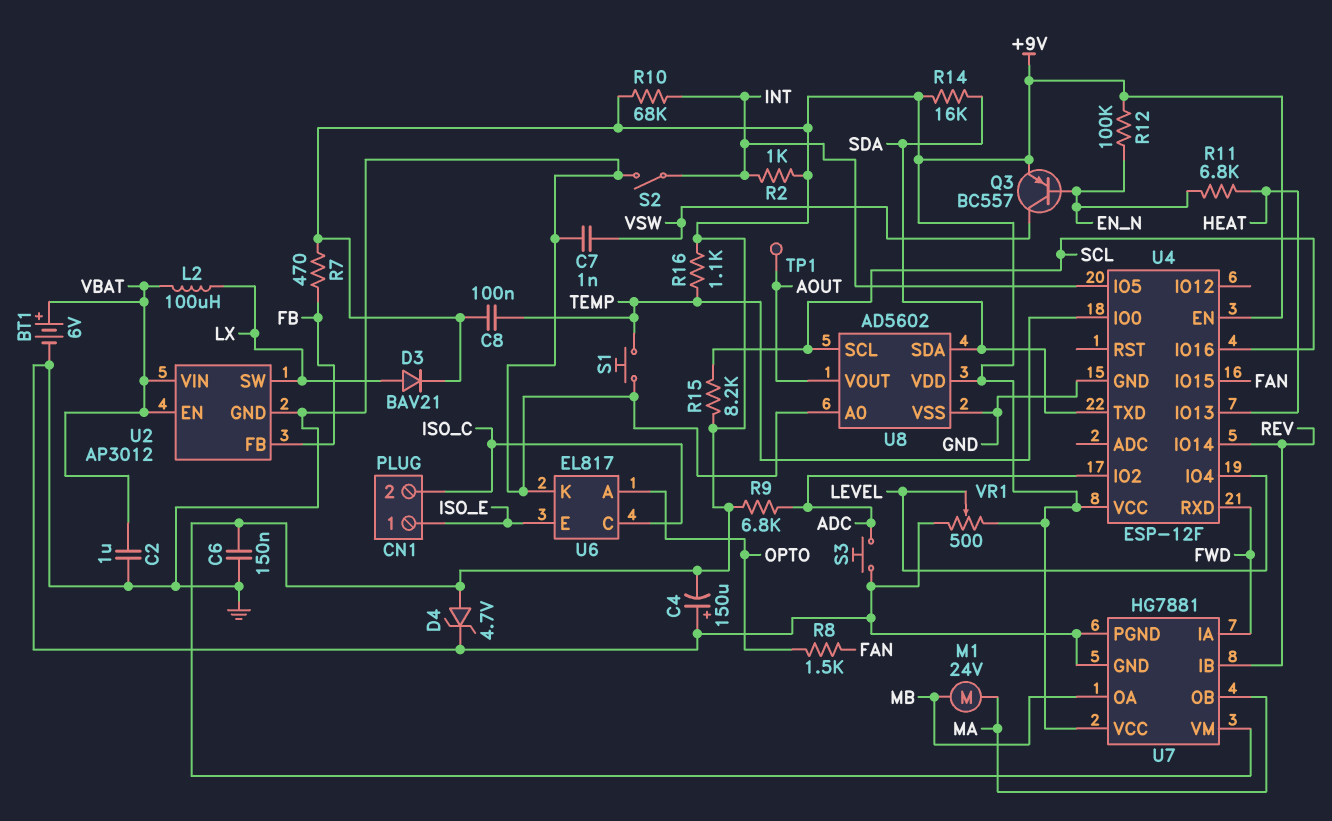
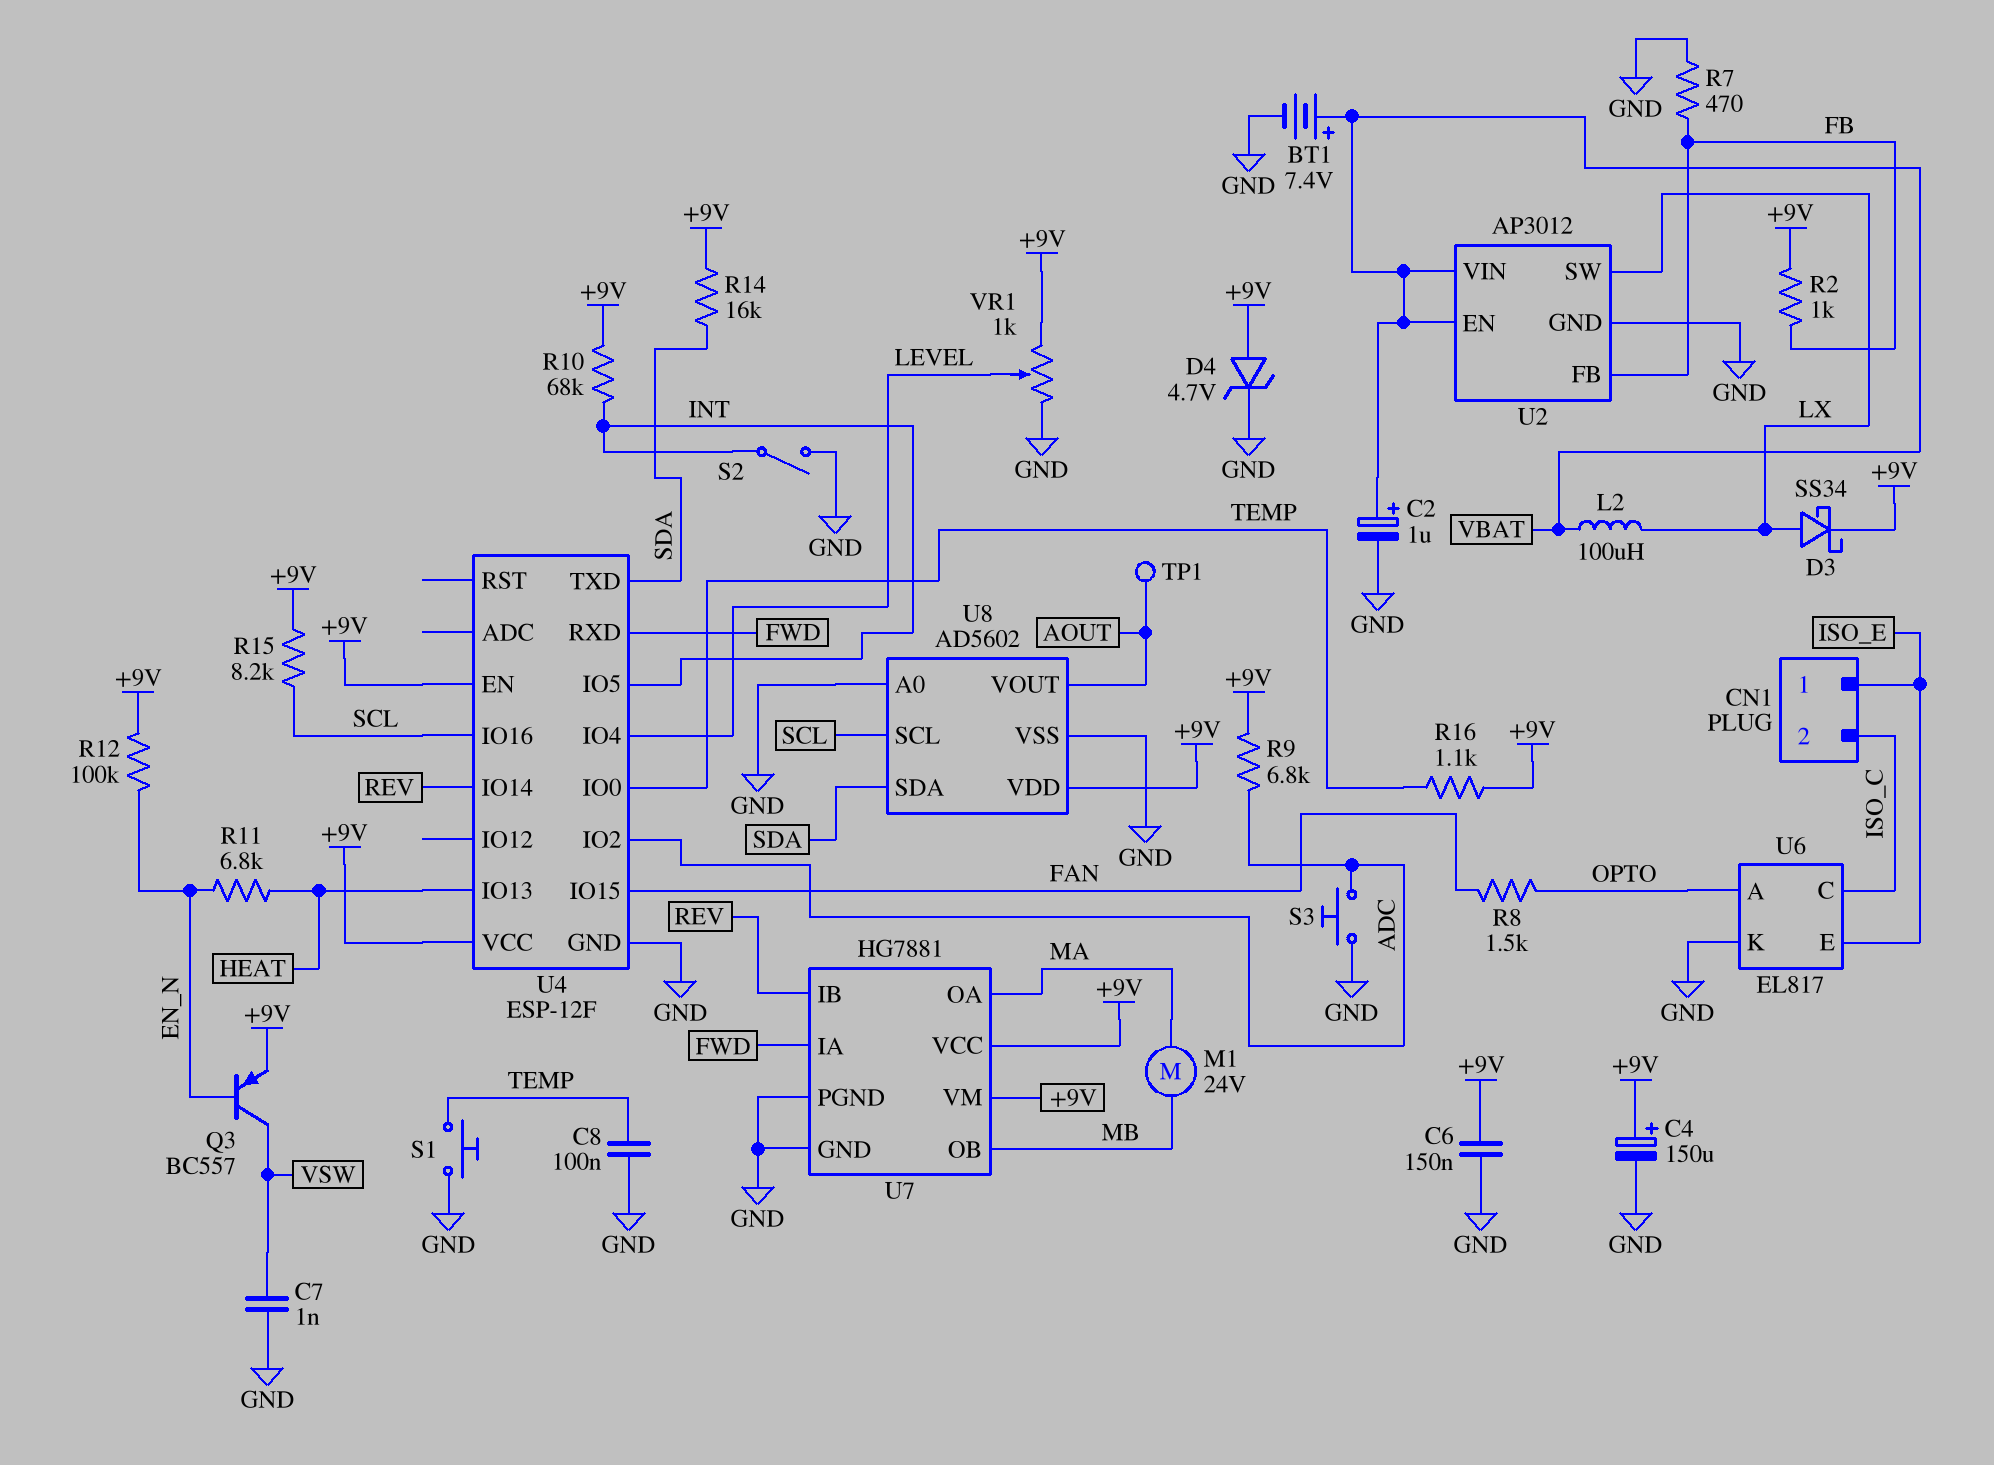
BT1: 6V (plus VBAT, minus GND) -> 7.4V (plus VBAT, minus GND)
C2: 1uF (GND, VBAT) -> 1uF (plus VBAT, minus GND)
C4: 150uF (plus GND, minus +9V) -> 150uF (plus +9V, minus GND)
C8: 100nF (+9V, TEMP) -> 100nF (GND, TEMP)
D3: diode BAV21 (A LX, K +9V) -> schottky SS34 (A LX, K +9V)
R2: 1k (+9V, INT) -> 1k (+9V, FB)
R7: 470 (+9V, FB) -> 470 (FB, GND)
U7 pin OA: MB -> MA
U7 pin OB: MA -> MB
VR1: 500 (+9V, GND, wiper LEVEL) -> 1k (+9V, GND, wiper LEVEL)

